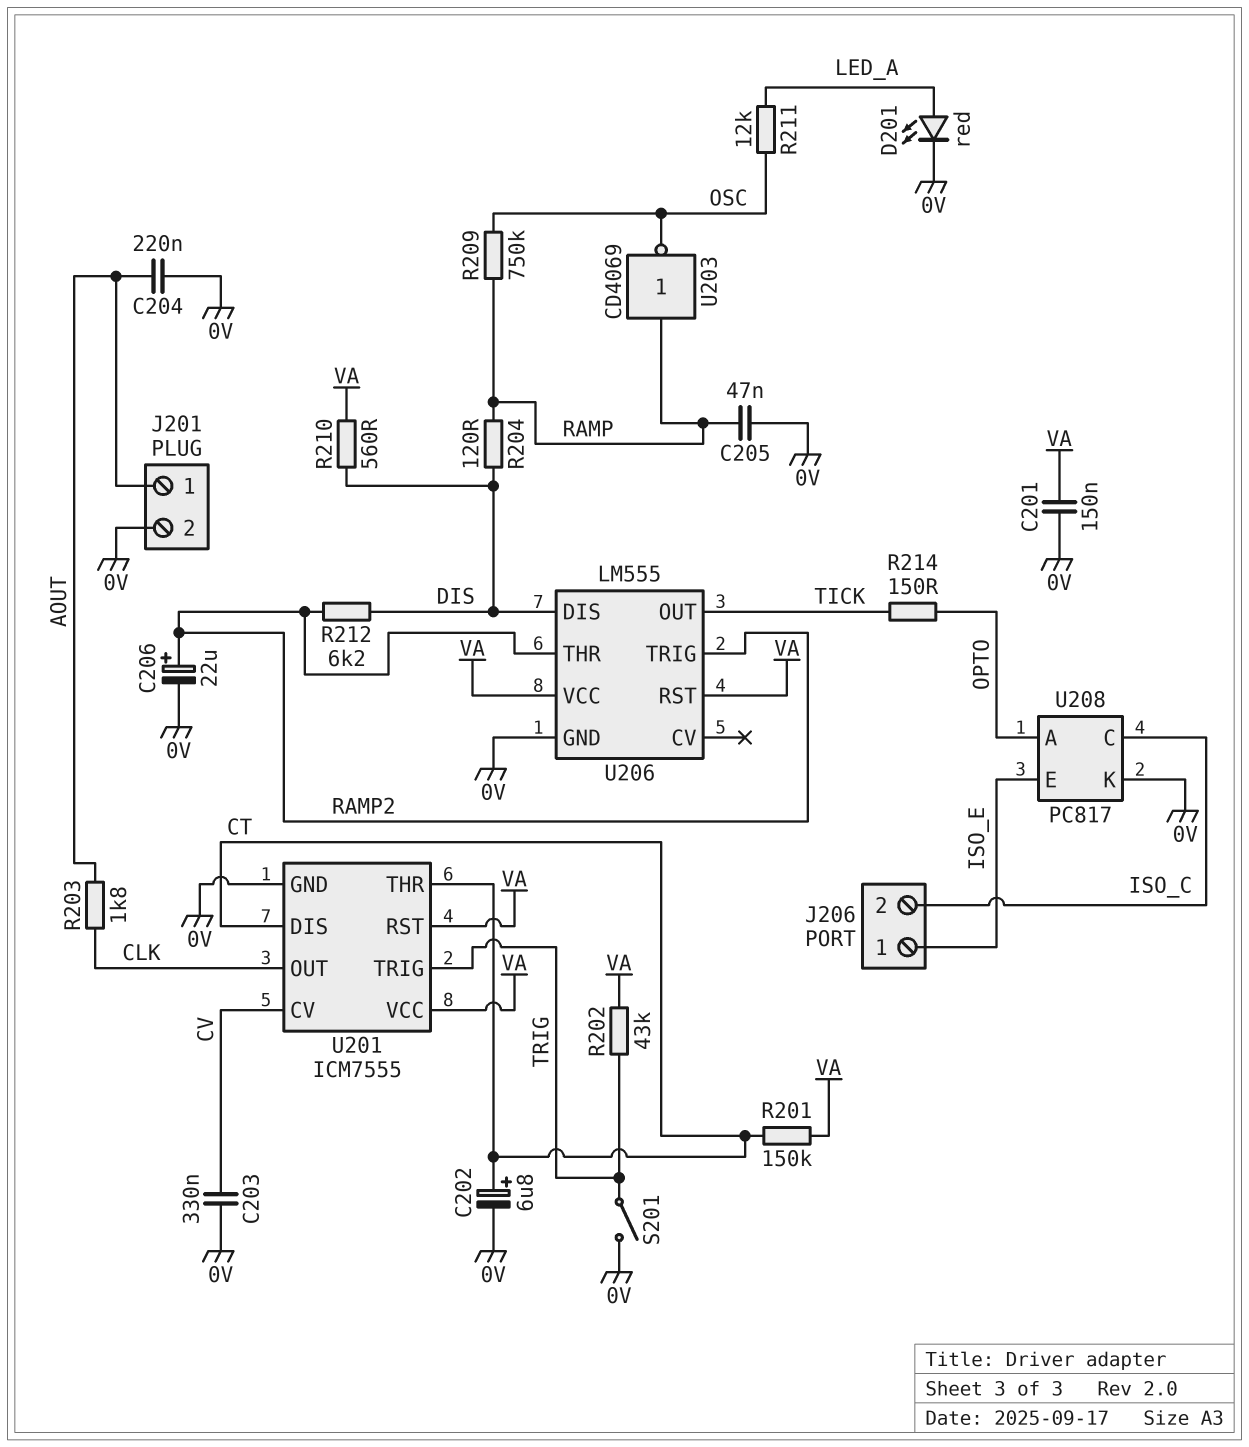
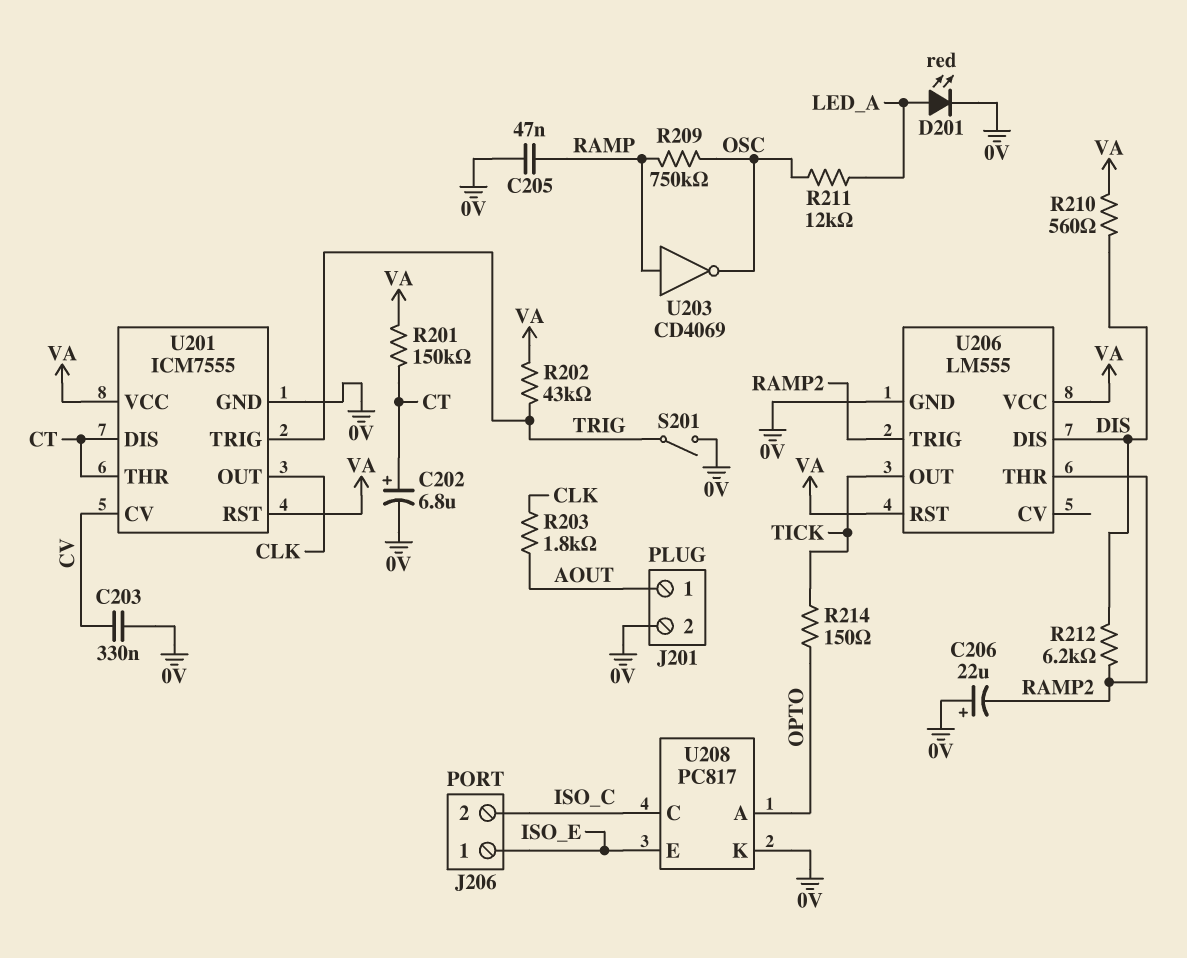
C201: 150nF (0V, VA) -> none
C204: 220nF (0V, AOUT) -> none
C206: 22uF (plus RAMP2, minus 0V) -> 22uF (plus 0V, minus RAMP2)
R204: 120 (DIS, RAMP) -> none

